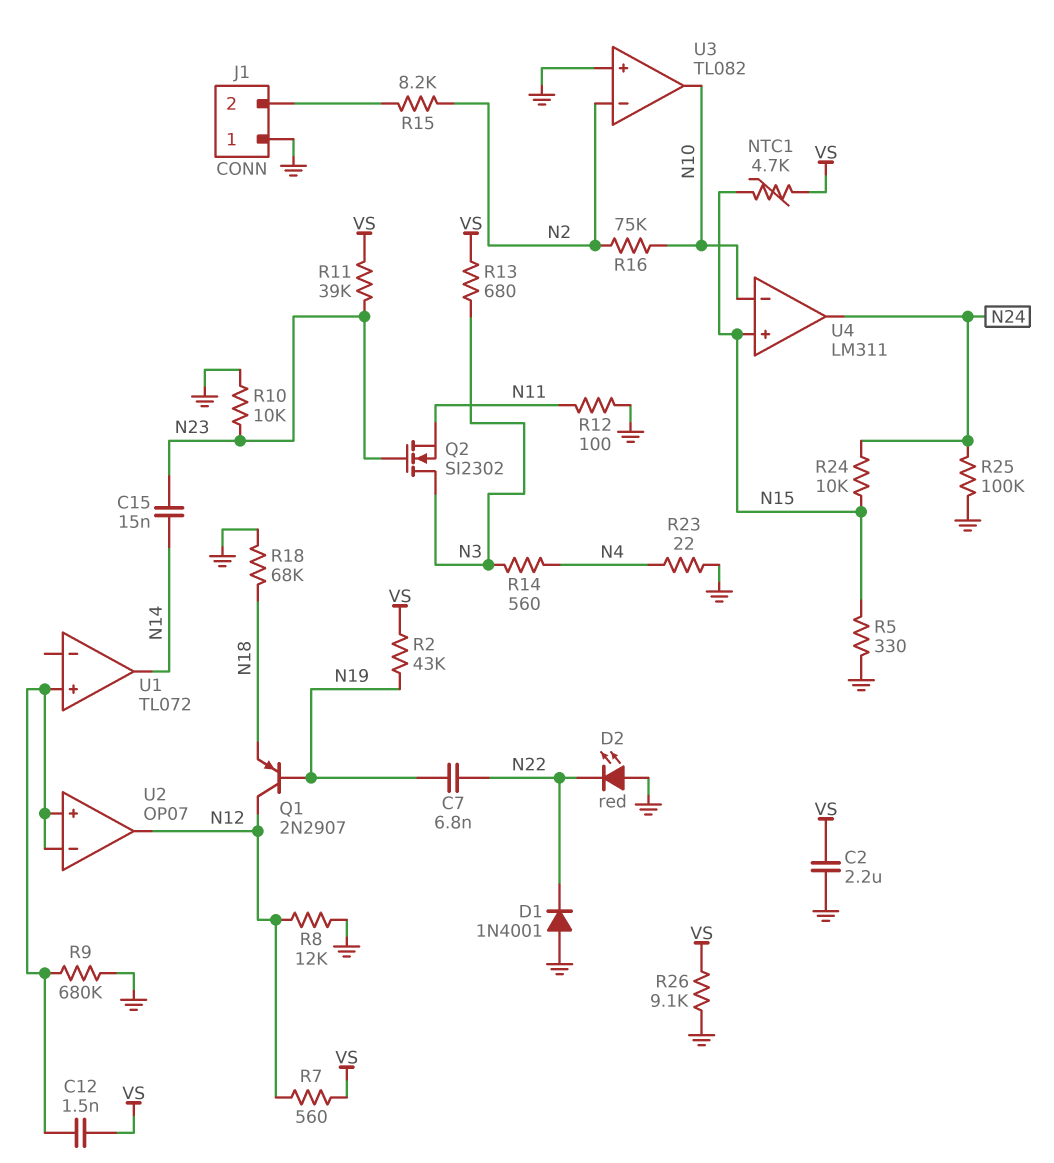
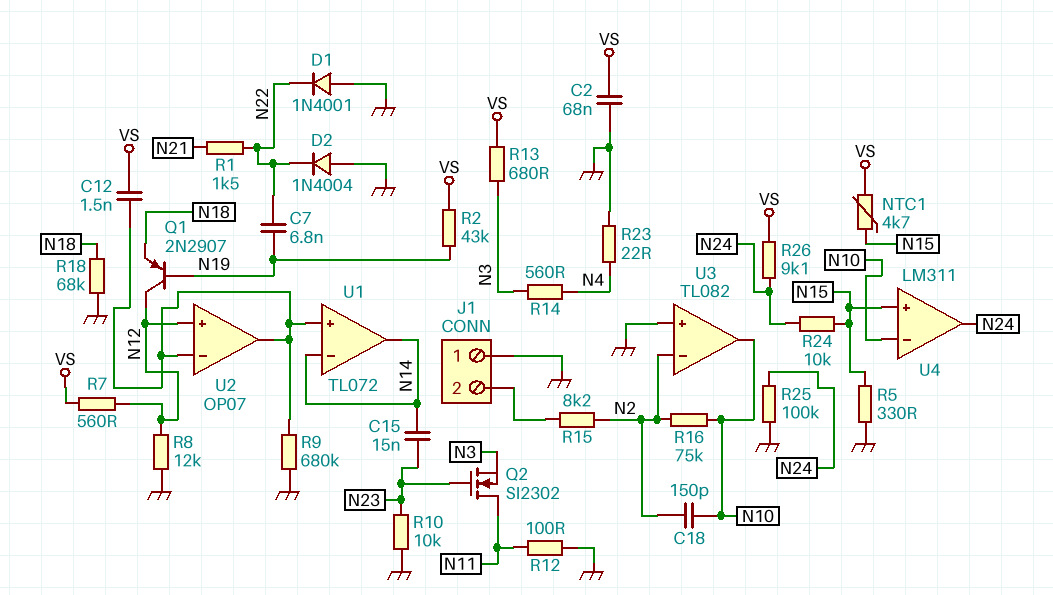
C2: 2.2uF (GND, VS) -> 68nF (GND, VS)
C18: none -> 150pF (N2, N10)
D2: LED red (A GND, K N22) -> diode 1N4004 (A GND, K N22)
Q2: NMOS SI2302 (G N23, D N3, S N11) -> NMOS SI2302 (G N23, D N11, S N3)
R1: none -> 1.5k (N21, N22)
R11: 39k (N23, VS) -> none
R26: 9.1k (GND, VS) -> 9.1k (N24, VS)
U1 pin in-: none -> N14
U2 pin in+: U1/in+ -> N12
U2 pin out: N12 -> U1/in+

